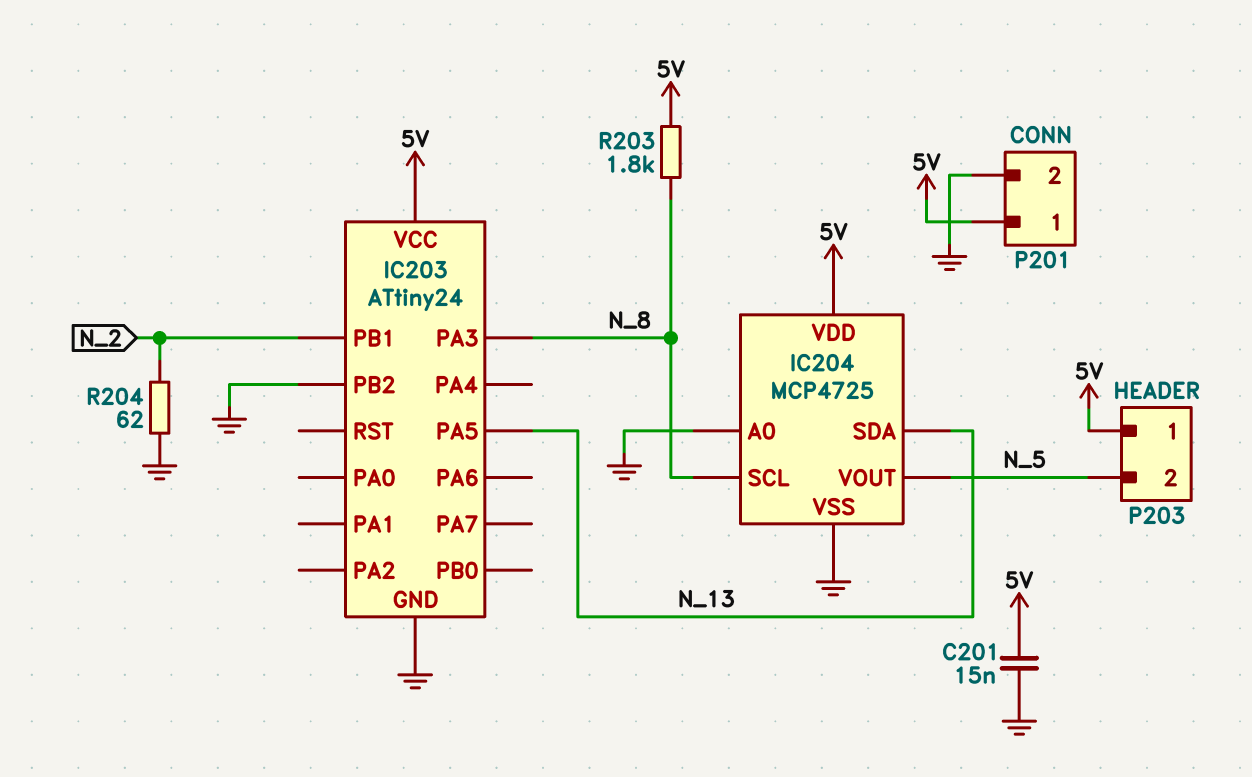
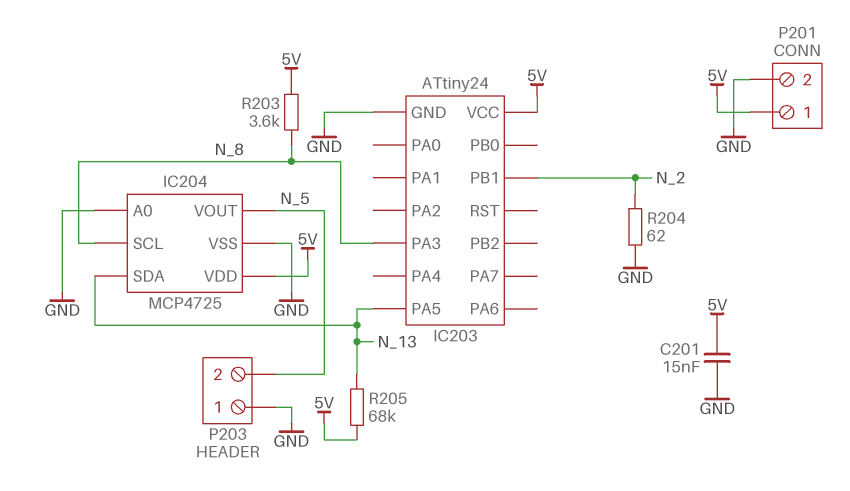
IC203 pin PB2: GND -> none
P203 pin 1: 5V -> GND
R203: 1.8k (5V, N_8) -> 3.6k (5V, N_8)
R205: none -> 68k (5V, N_13)

